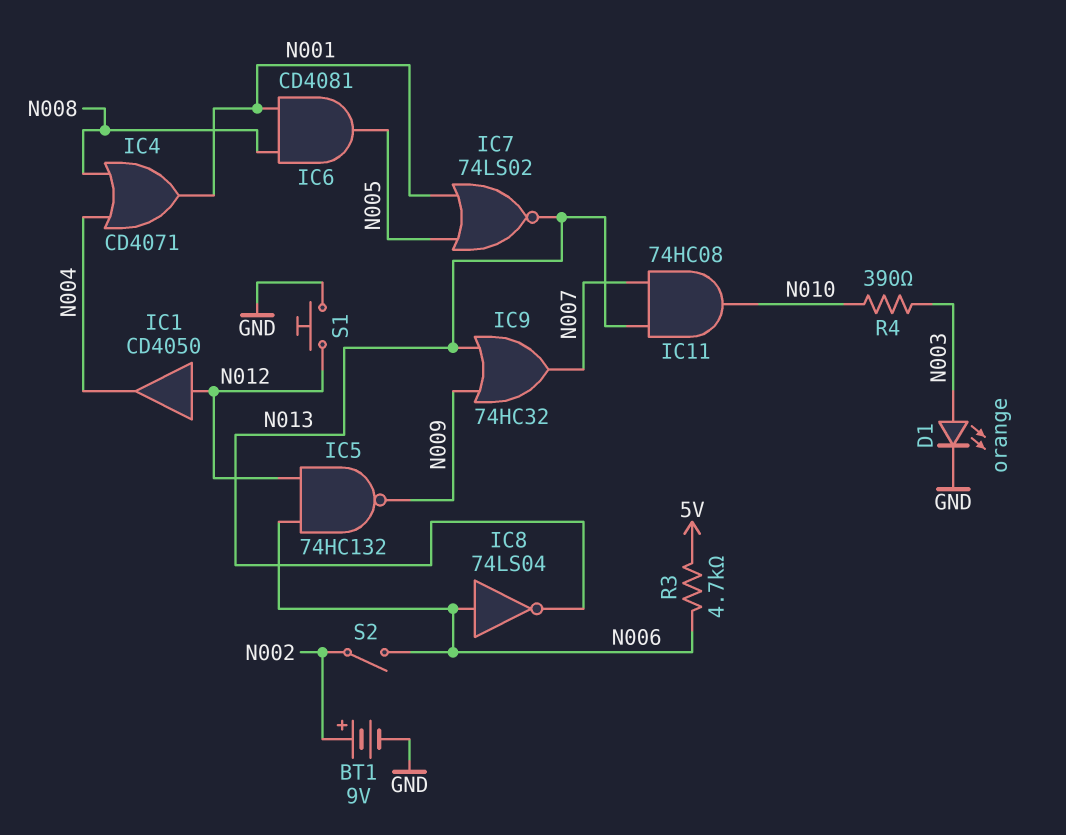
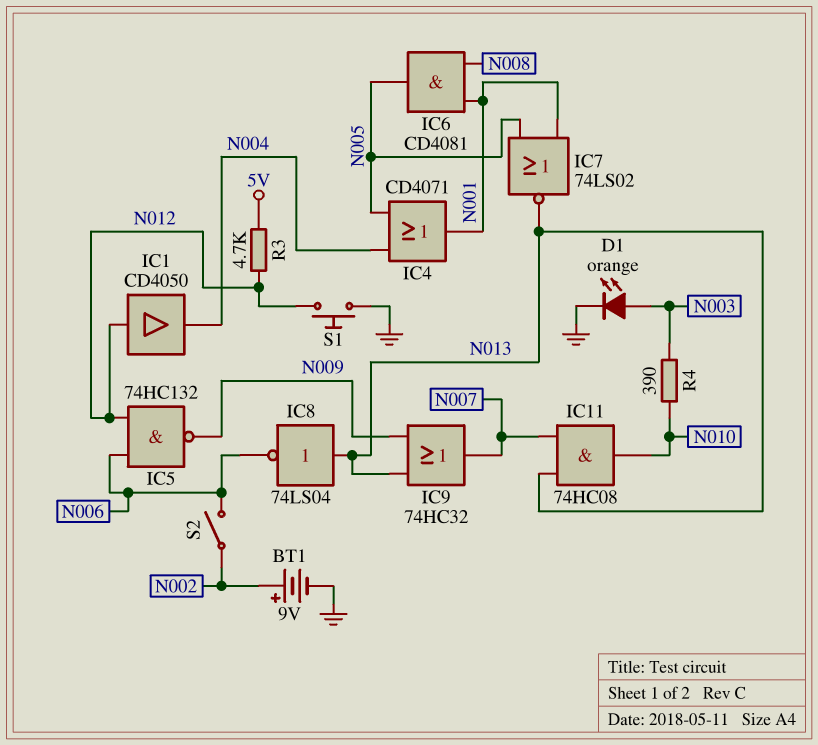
IC4: OR CD4071 (in N004, in N008, out N001) -> OR CD4071 (in N004, in N005, out N001)
IC8: NOT 74LS04 (in N006, out N013) -> NOT 74LS04 (in N013, out N006)
R3: 4.7k (5V, N006) -> 4.7k (5V, N012)

